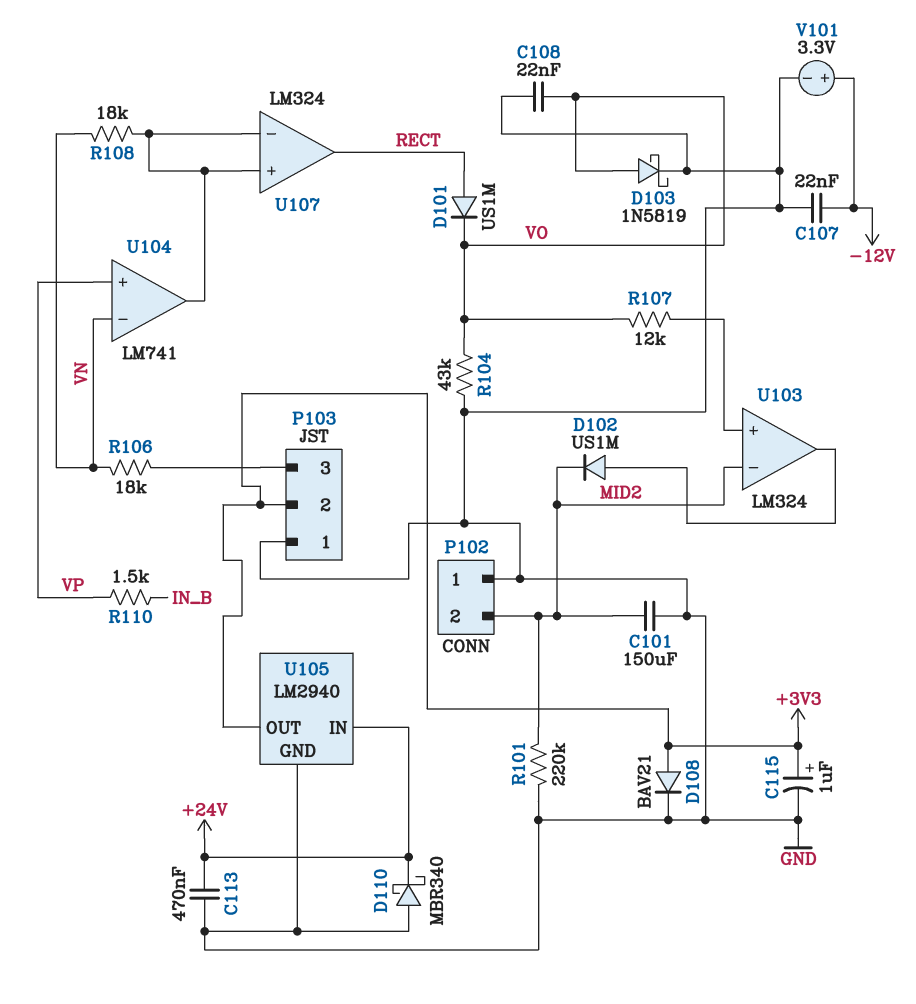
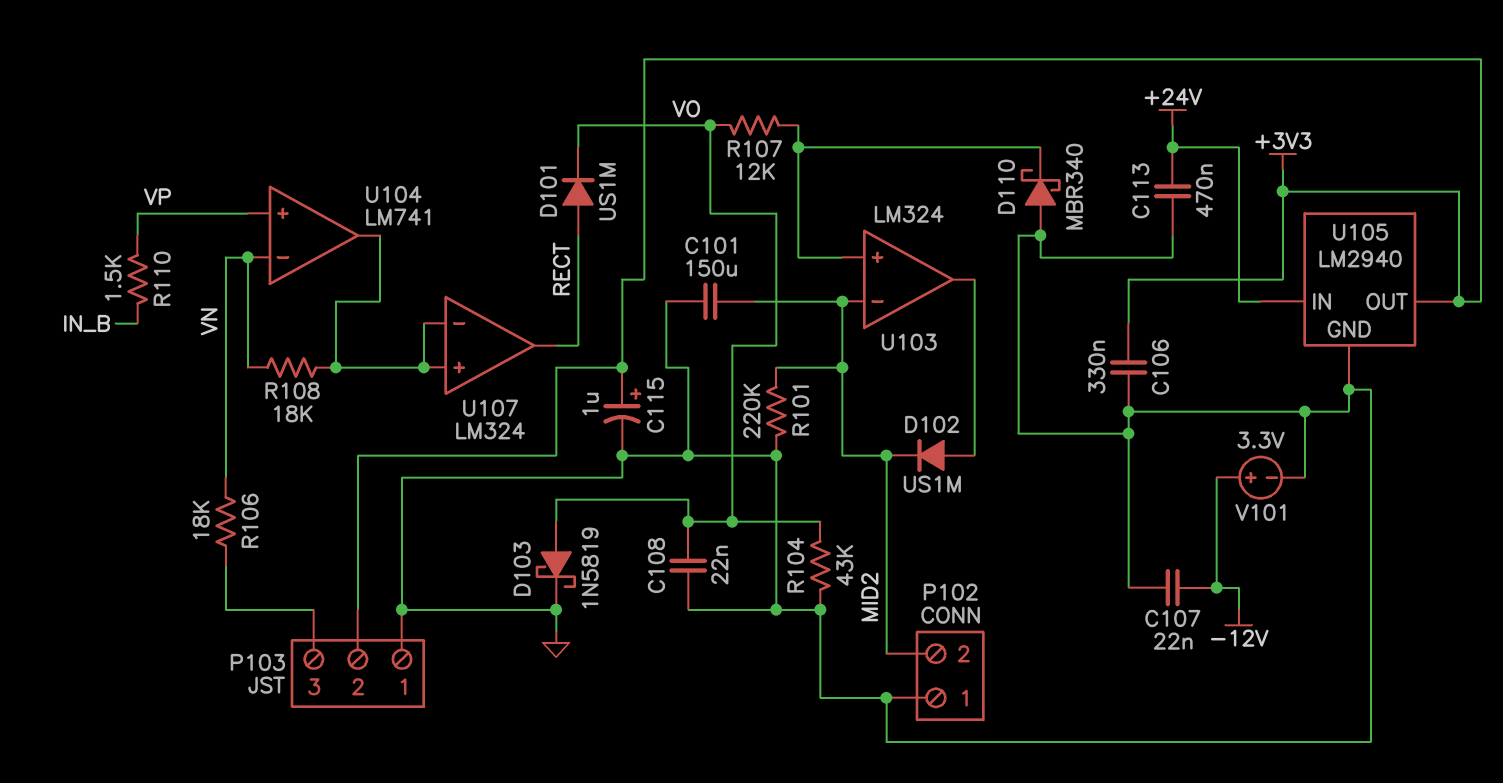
C106: none -> 330nF (+3V3, GND)
D108: diode BAV21 (A +3V3, K GND) -> none
D110: schottky MBR340 (A GND, K +24V) -> schottky MBR340 (A GND, K U103/in+)

